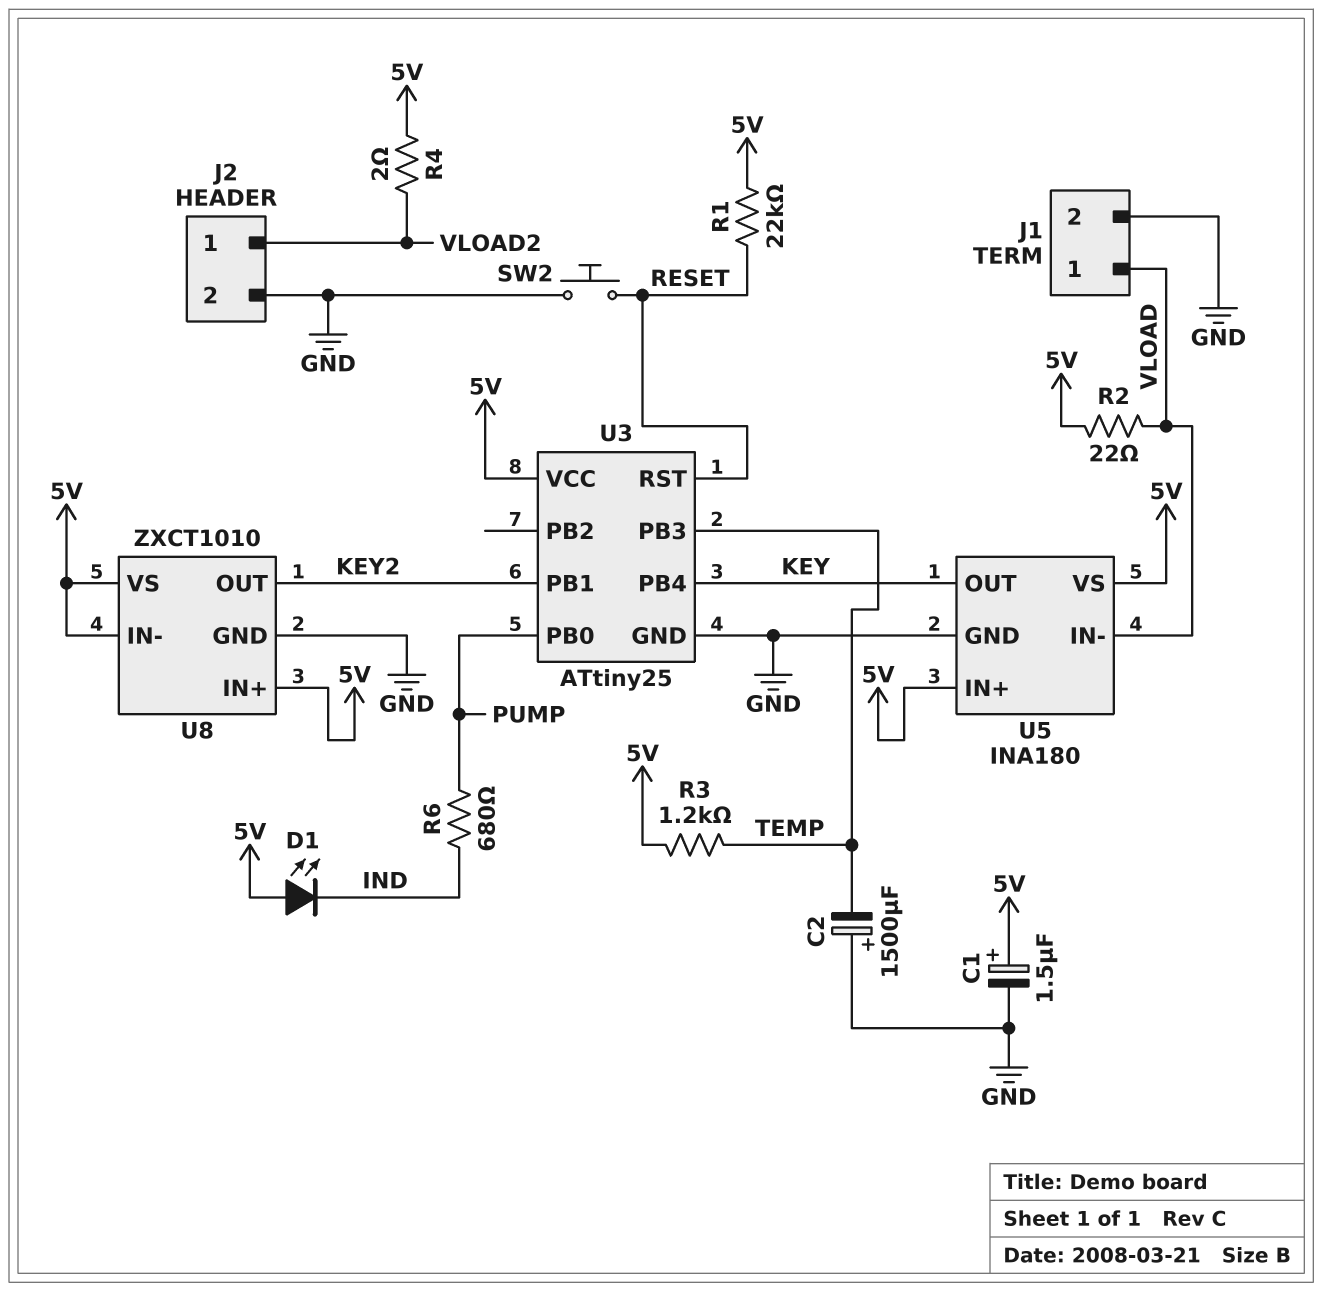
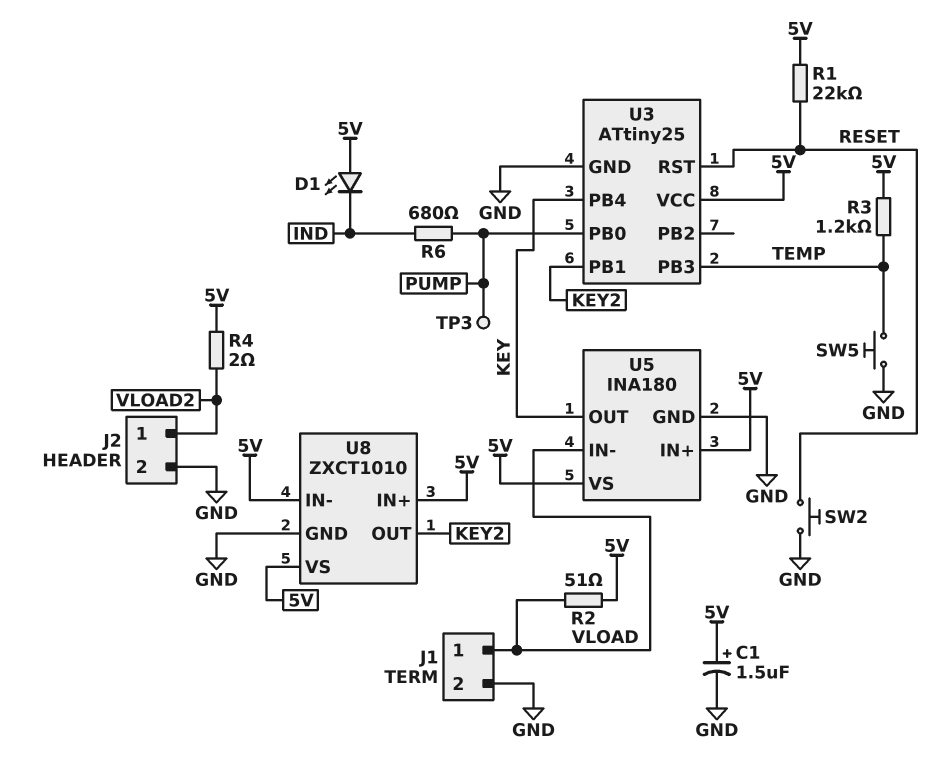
C2: 1500uF (plus GND, minus TEMP) -> none
R2: 22 (5V, VLOAD) -> 51 (5V, VLOAD)
SW5: none -> button (GND, TEMP)
TP3: none -> test point (PUMP)

